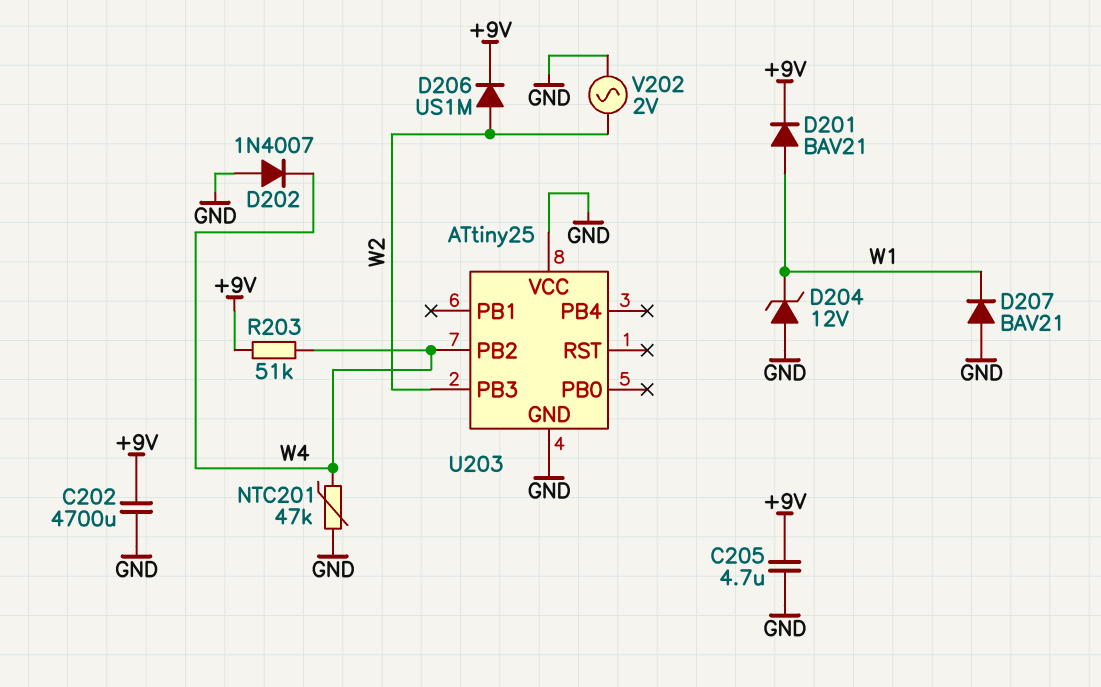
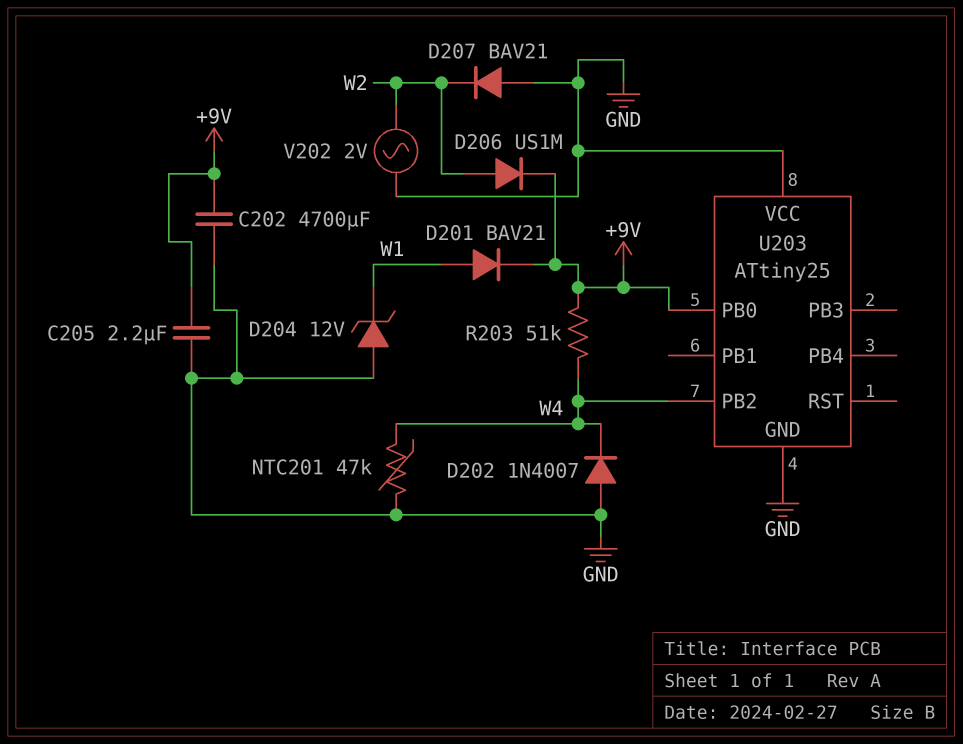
C205: 4.7uF (+9V, GND) -> 2.2uF (+9V, GND)
D207: diode BAV21 (A GND, K W1) -> diode BAV21 (A GND, K W2)
U203 pin PB0: none -> +9V
U203 pin PB3: W2 -> none

